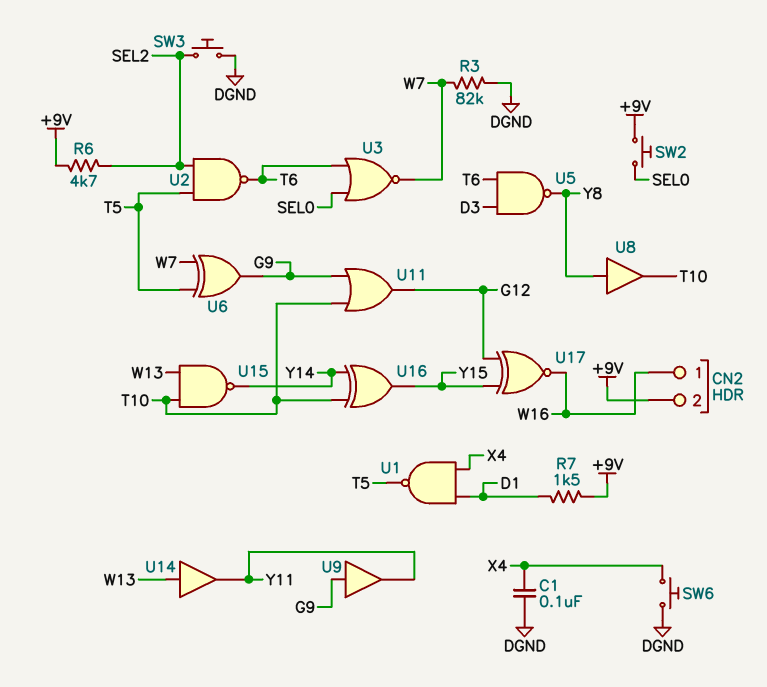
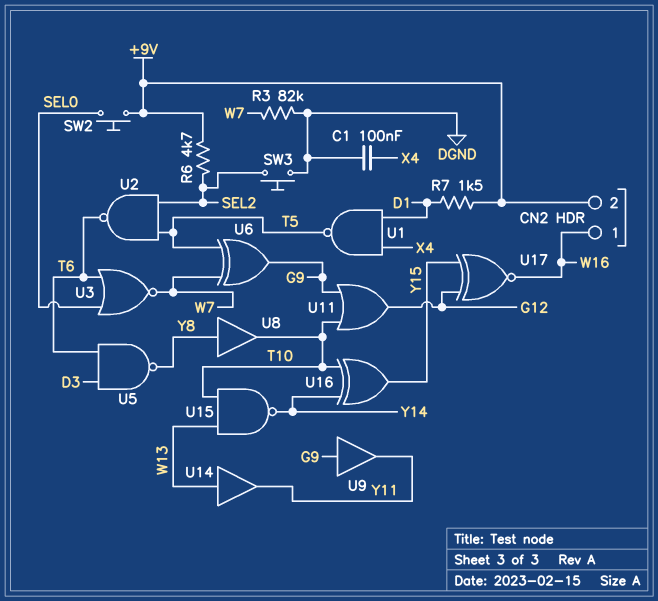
SW6: button (DGND, X4) -> none

